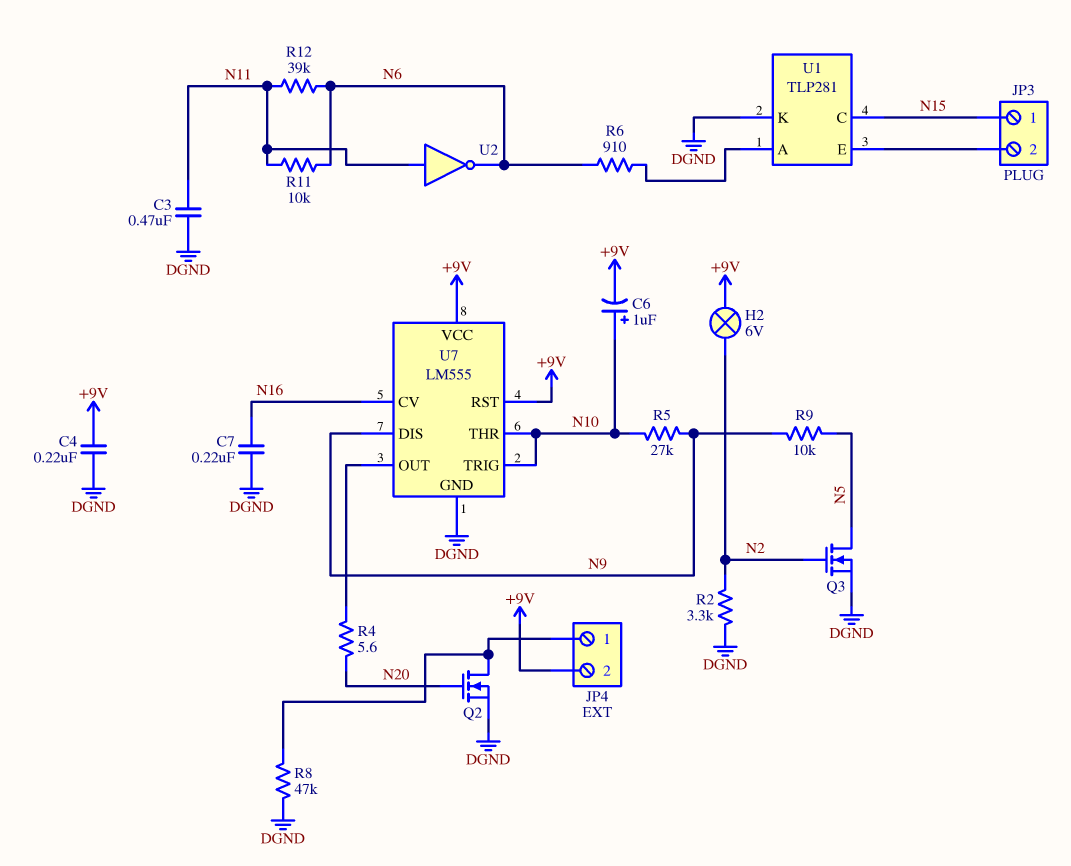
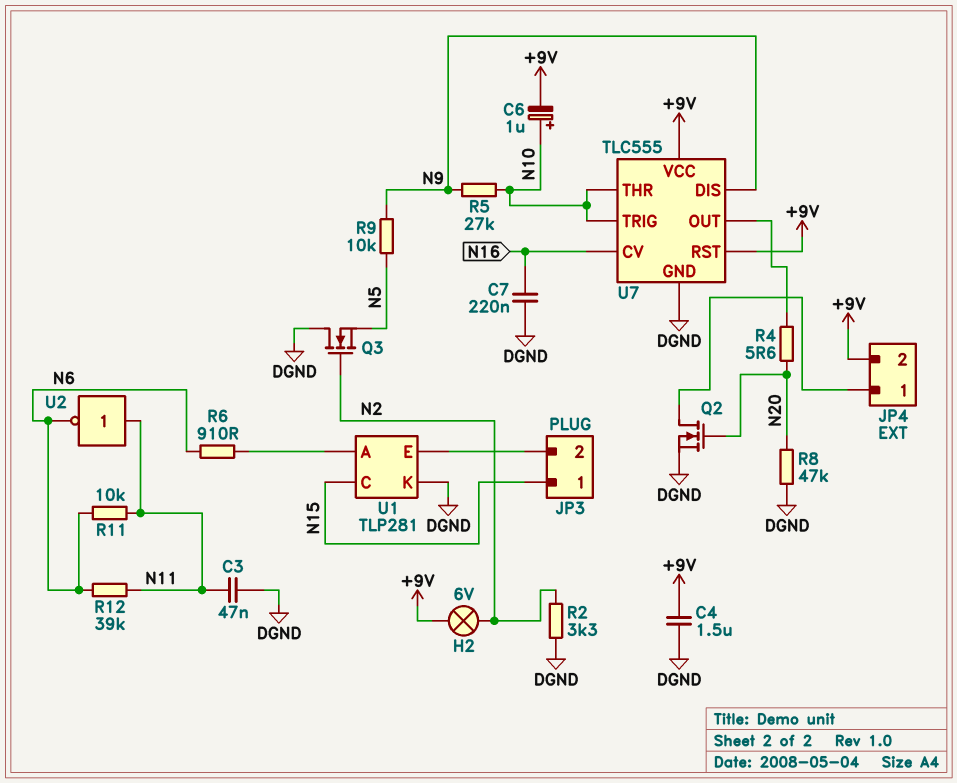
C3: 470nF (DGND, N11) -> 47nF (DGND, N11)
C4: 220nF (+9V, DGND) -> 1.5uF (+9V, DGND)
Q3: NMOS (G N2, D N5, S DGND) -> NMOS (G N2, D DGND, S N5)
R8: 47k (DGND, JP4/1) -> 47k (DGND, N20)
U7: LM555 -> TLC555

